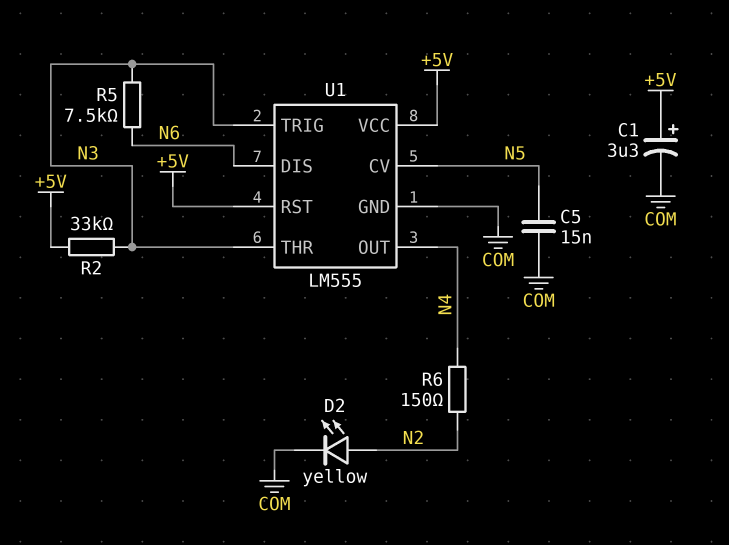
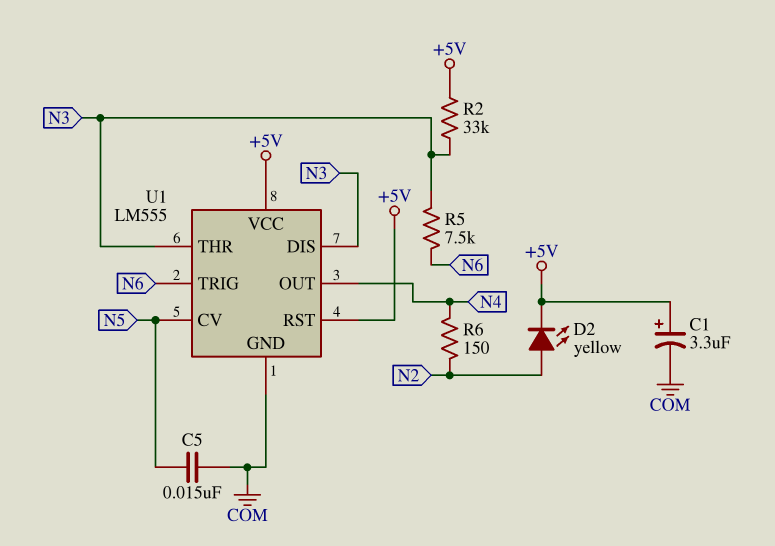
D2: LED yellow (A N2, K COM) -> LED yellow (A N2, K +5V)
U1 pin DIS: N6 -> N3
U1 pin TRIG: N3 -> N6

